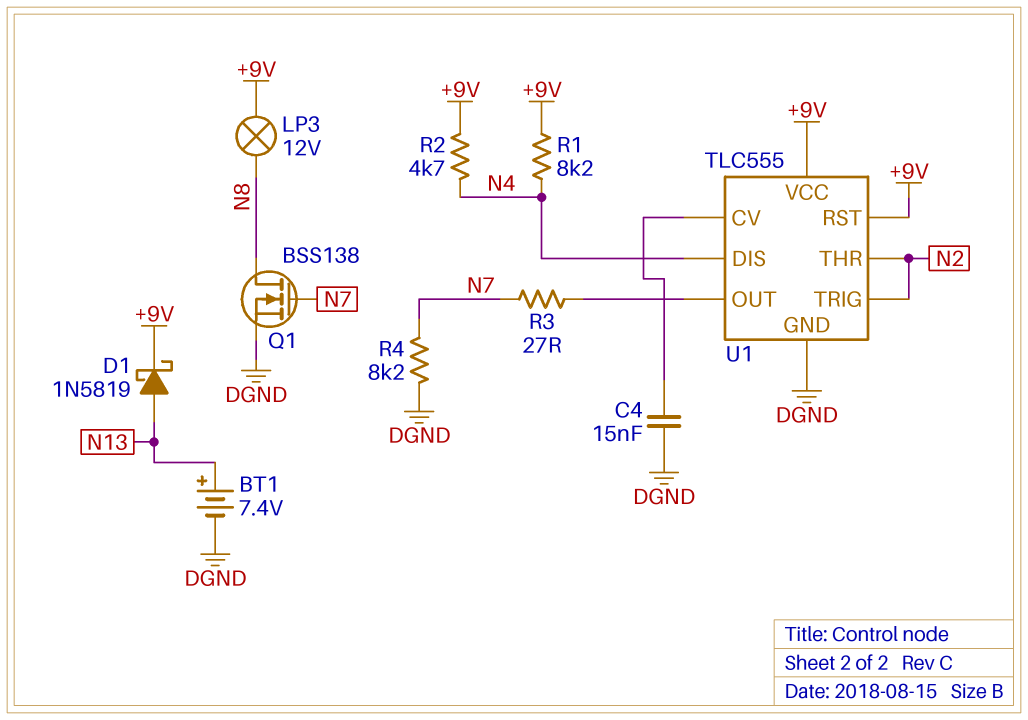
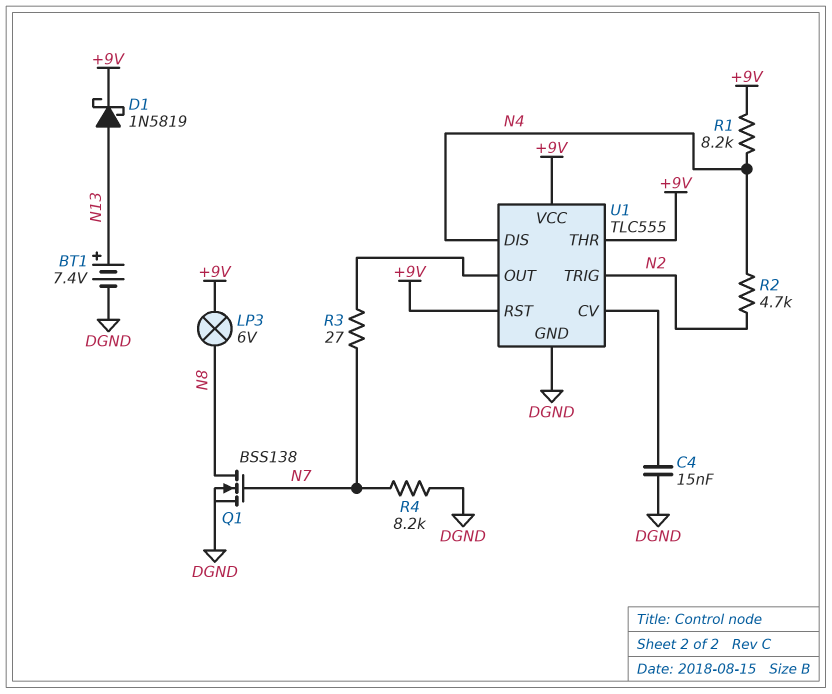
LP3: lamp 12V (+9V, N8) -> lamp 6V (+9V, N8)
R2: 4.7k (+9V, N4) -> 4.7k (N2, N4)
U1 pin THR: N2 -> +9V

